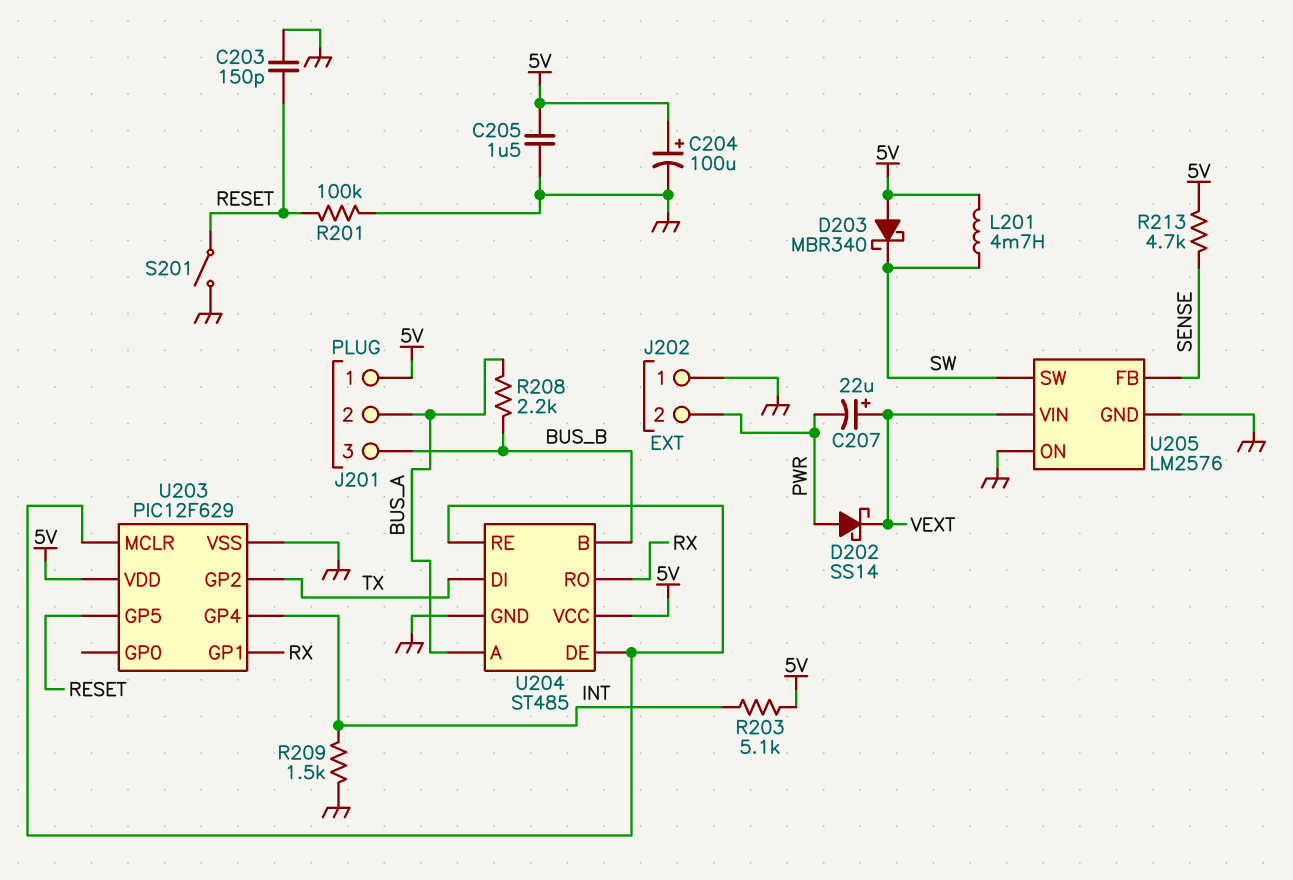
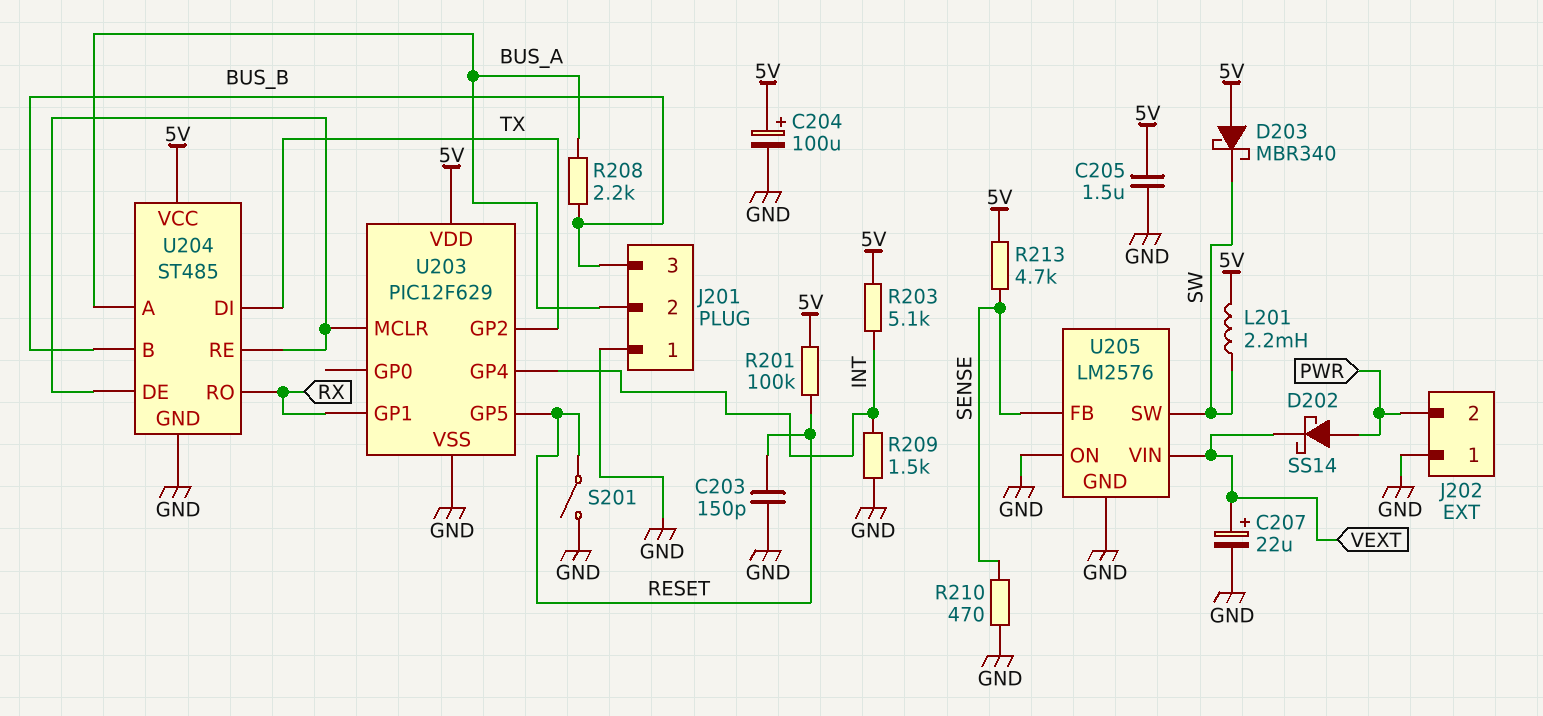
C207: 22uF (plus VEXT, minus PWR) -> 22uF (plus VEXT, minus GND)
J201 pin 1: 5V -> GND
L201: 4.7mH (5V, SW) -> 2.2mH (5V, SW)
R201: 100k (GND, RESET) -> 100k (5V, RESET)
R210: none -> 470 (GND, SENSE)

